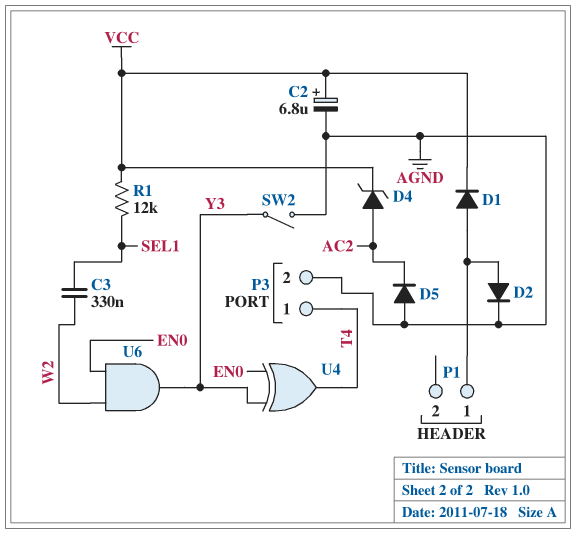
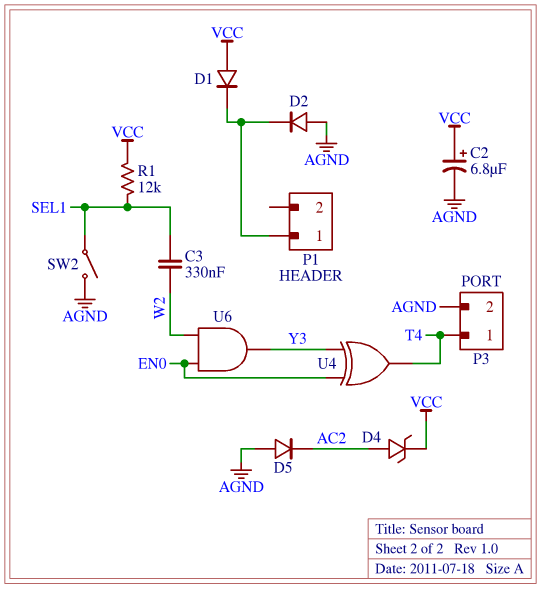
D1: diode (A P1/1, K VCC) -> diode (A VCC, K P1/1)
D2: diode (A P1/1, K AGND) -> diode (A AGND, K P1/1)
SW2: switch (AGND, Y3) -> switch (AGND, SEL1)

